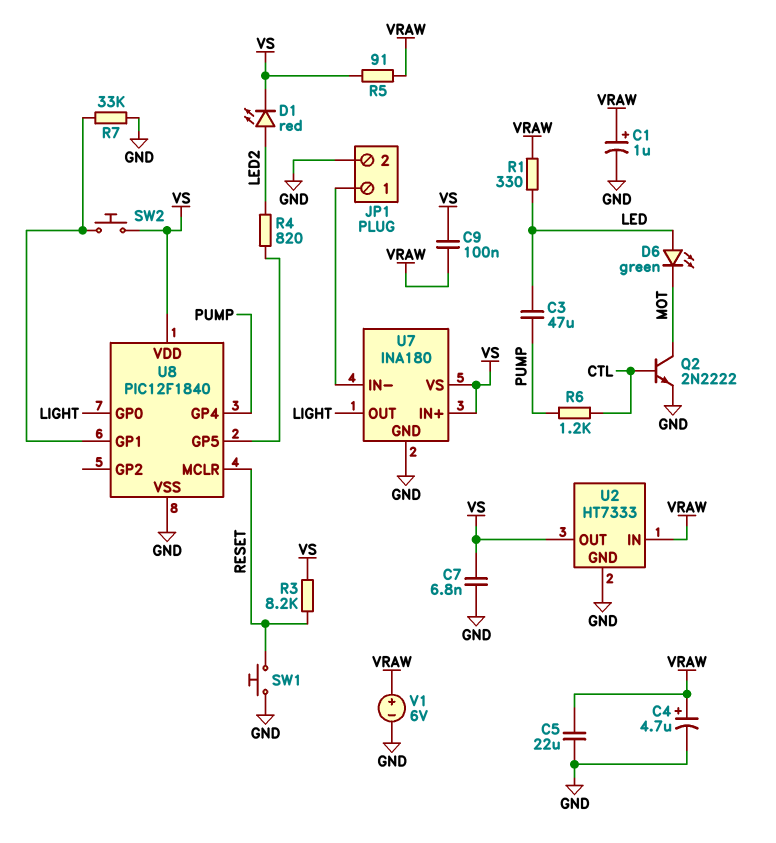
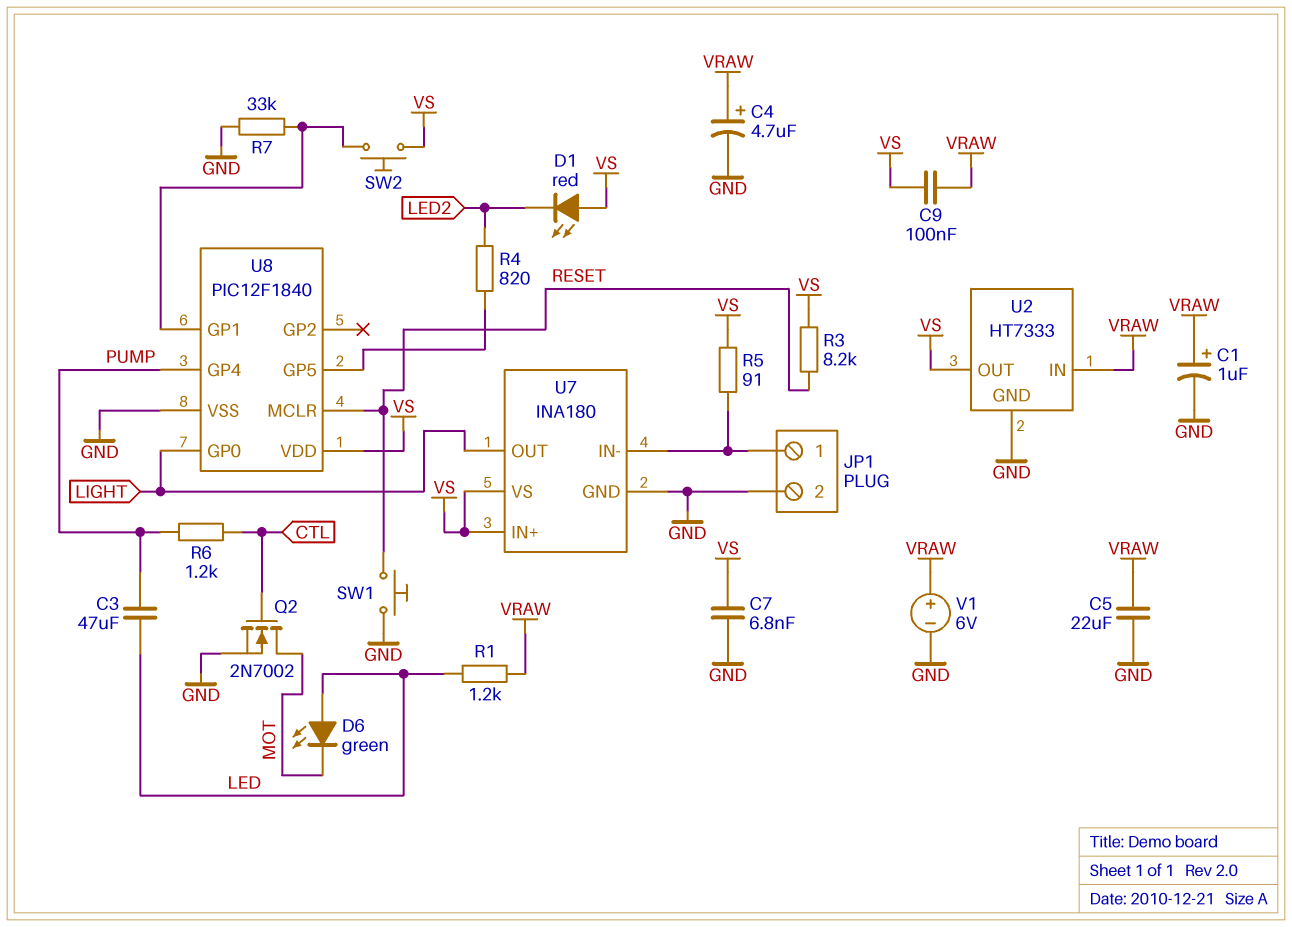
D1: LED red (A LED2, K VS) -> LED red (A VS, K LED2)
Q2: NPN 2N2222 (B CTL, C MOT, E GND) -> NMOS 2N7002 (G CTL, D MOT, S GND)
R1: 330 (LED, VRAW) -> 1.2k (LED, VRAW)
R5: 91 (VRAW, VS) -> 91 (JP1/1, VS)

